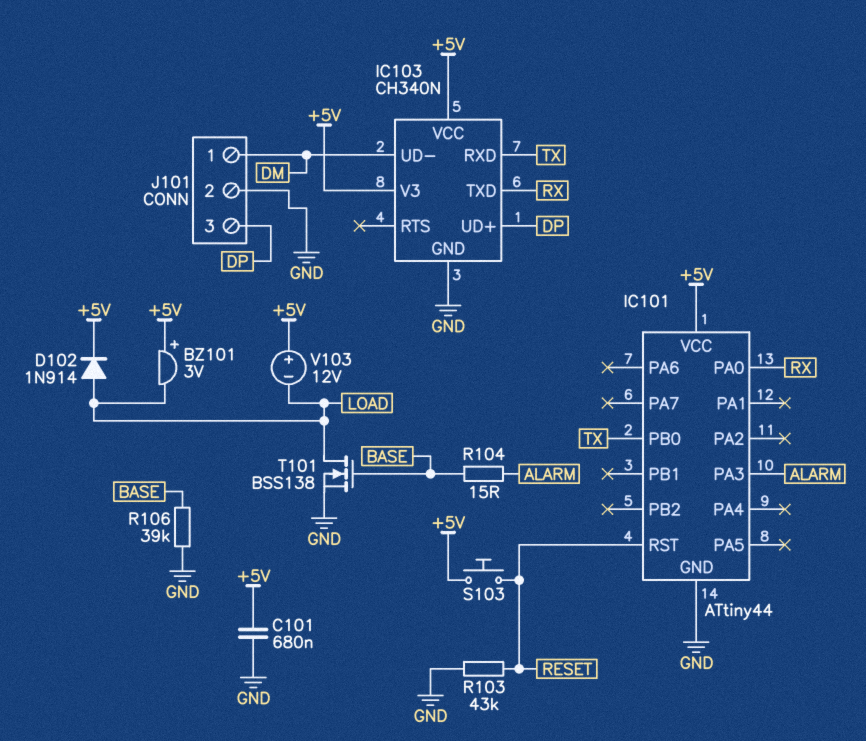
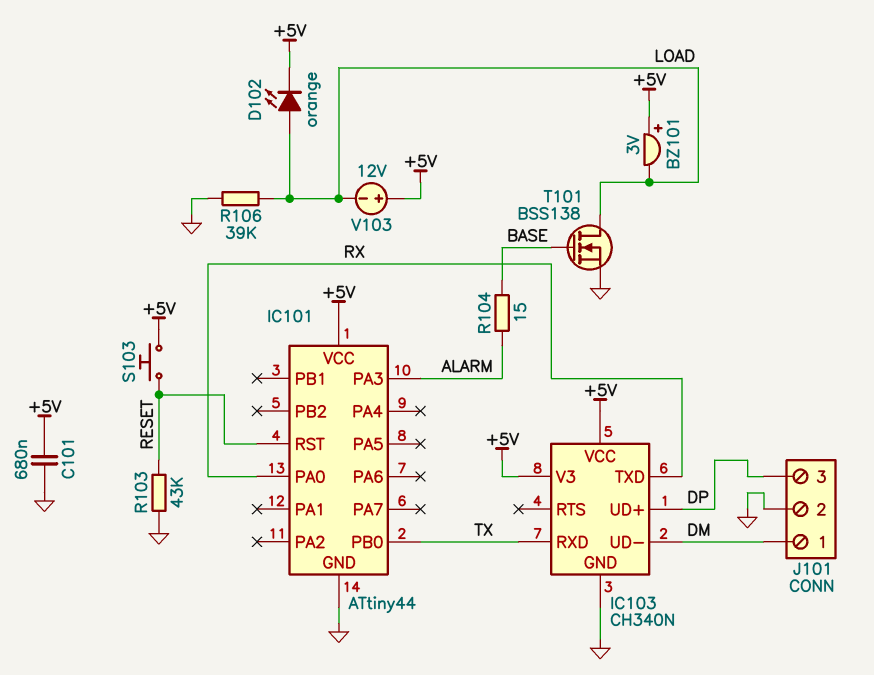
D102: diode 1N914 (A LOAD, K +5V) -> LED orange (A LOAD, K +5V)
R106: 39k (BASE, GND) -> 39k (GND, LOAD)

